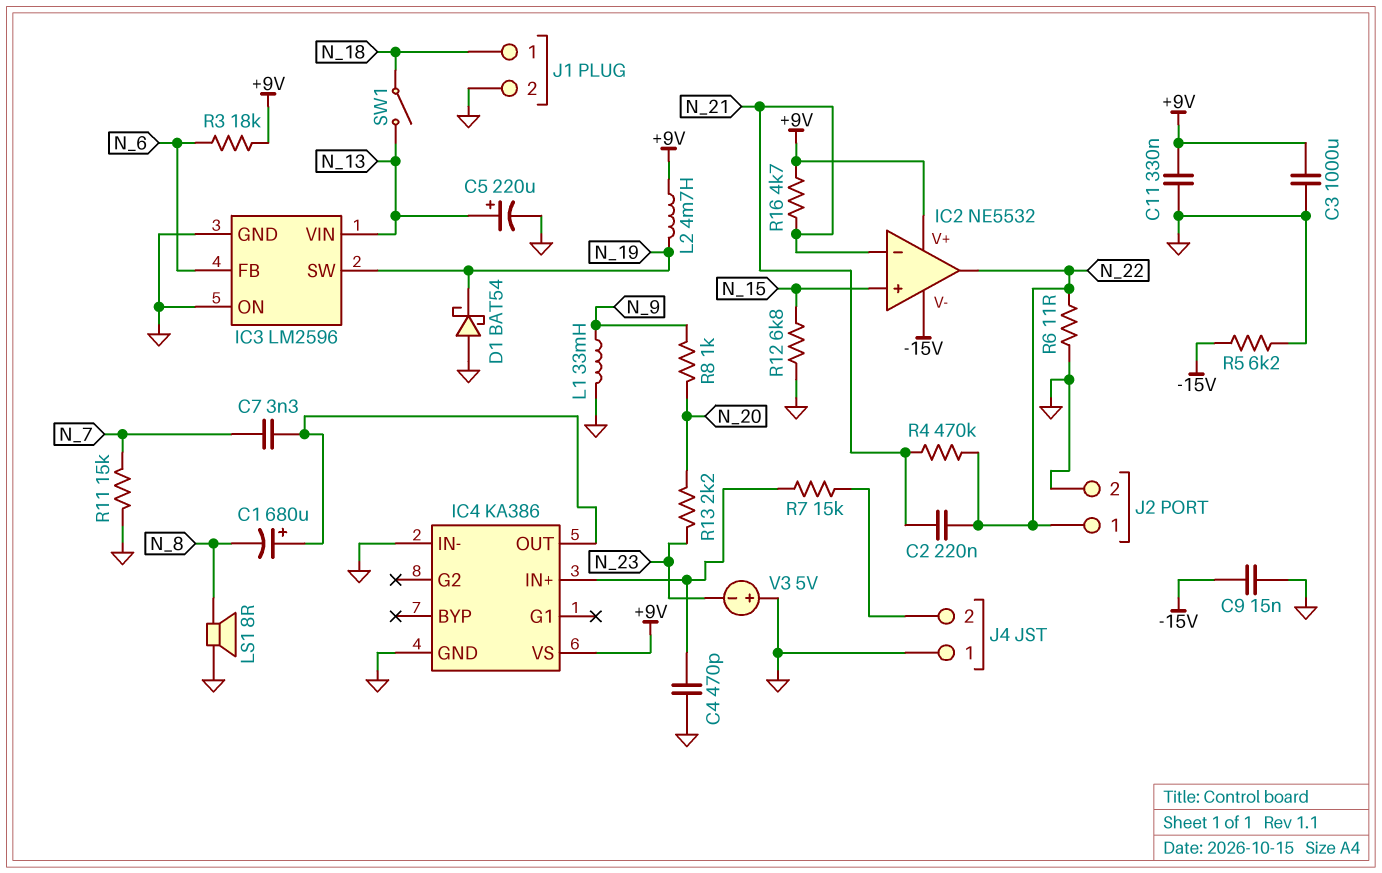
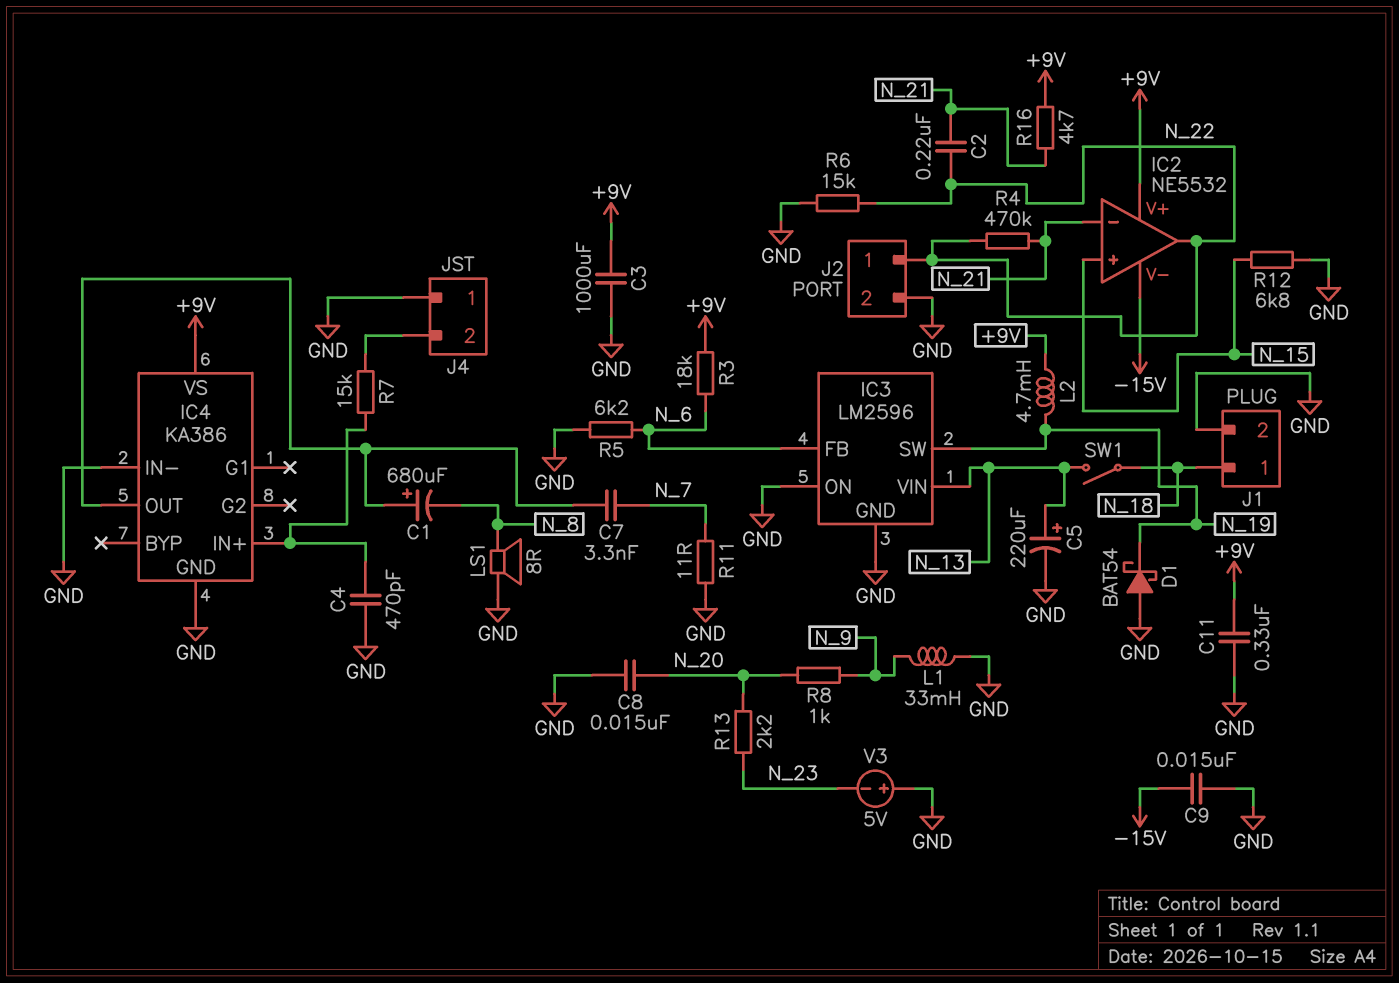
C8: none -> 15nF (GND, N_20)
R5: 6.2k (-15V, GND) -> 6.2k (GND, N_6)
R6: 11 (GND, N_22) -> 15k (GND, N_22)
R11: 15k (GND, N_7) -> 11 (GND, N_7)

